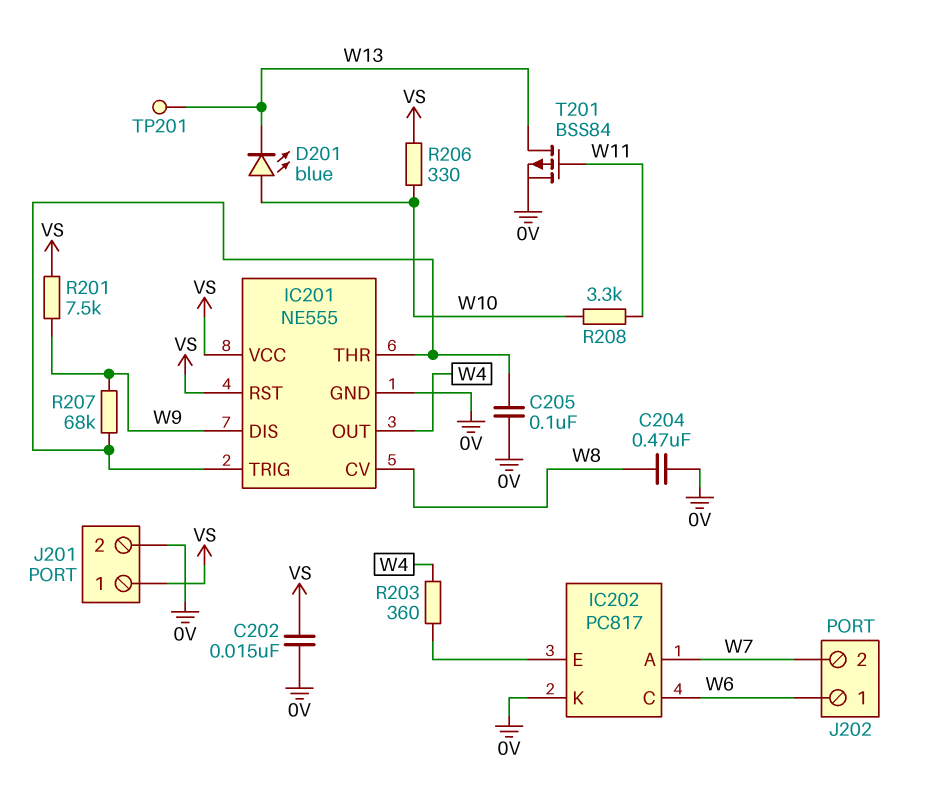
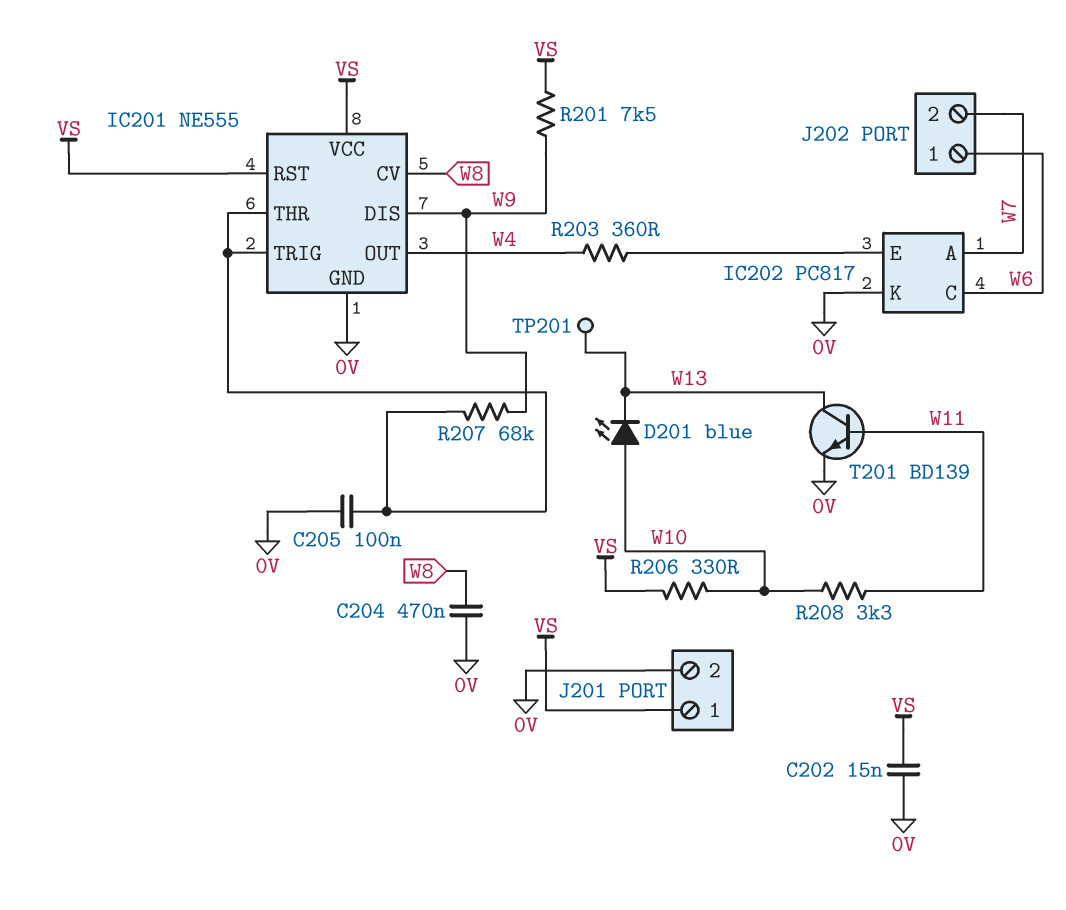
T201: PMOS BSS84 (G W11, D W13, S 0V) -> NPN BD139 (B W11, C W13, E 0V)

